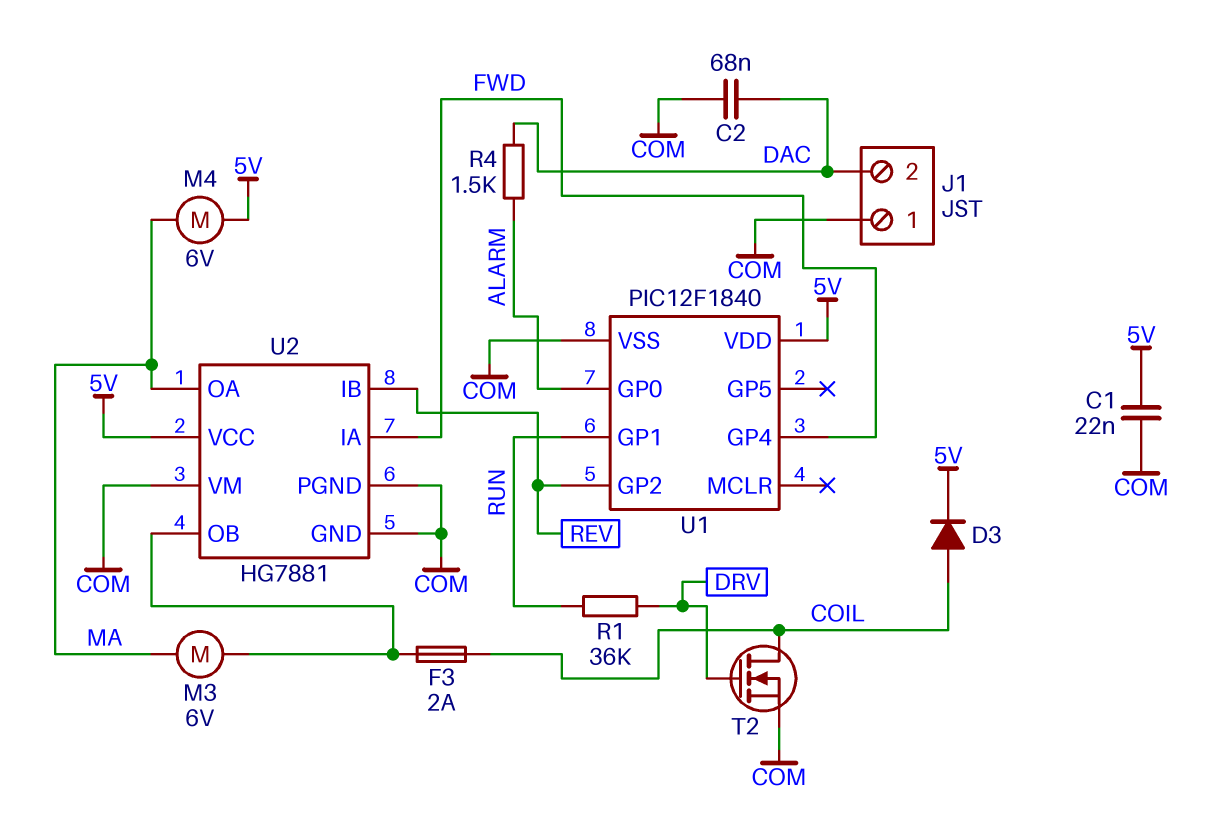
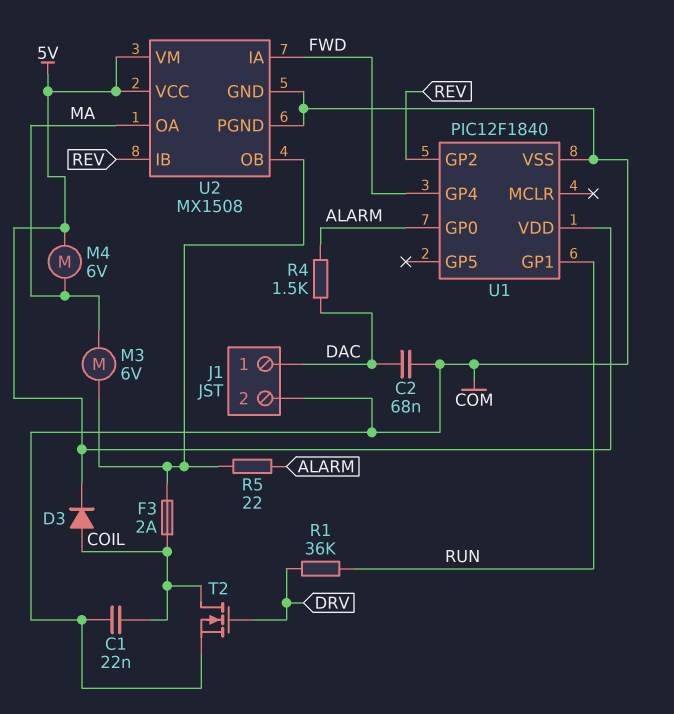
C1: 22nF (5V, COM) -> 22nF (COIL, COM)
J1 pin 1: COM -> DAC
J1 pin 2: DAC -> COM
R5: none -> 22 (ALARM, U2/OB)
U2: HG7881 -> MX1508
U2 pin VM: COM -> 5V

